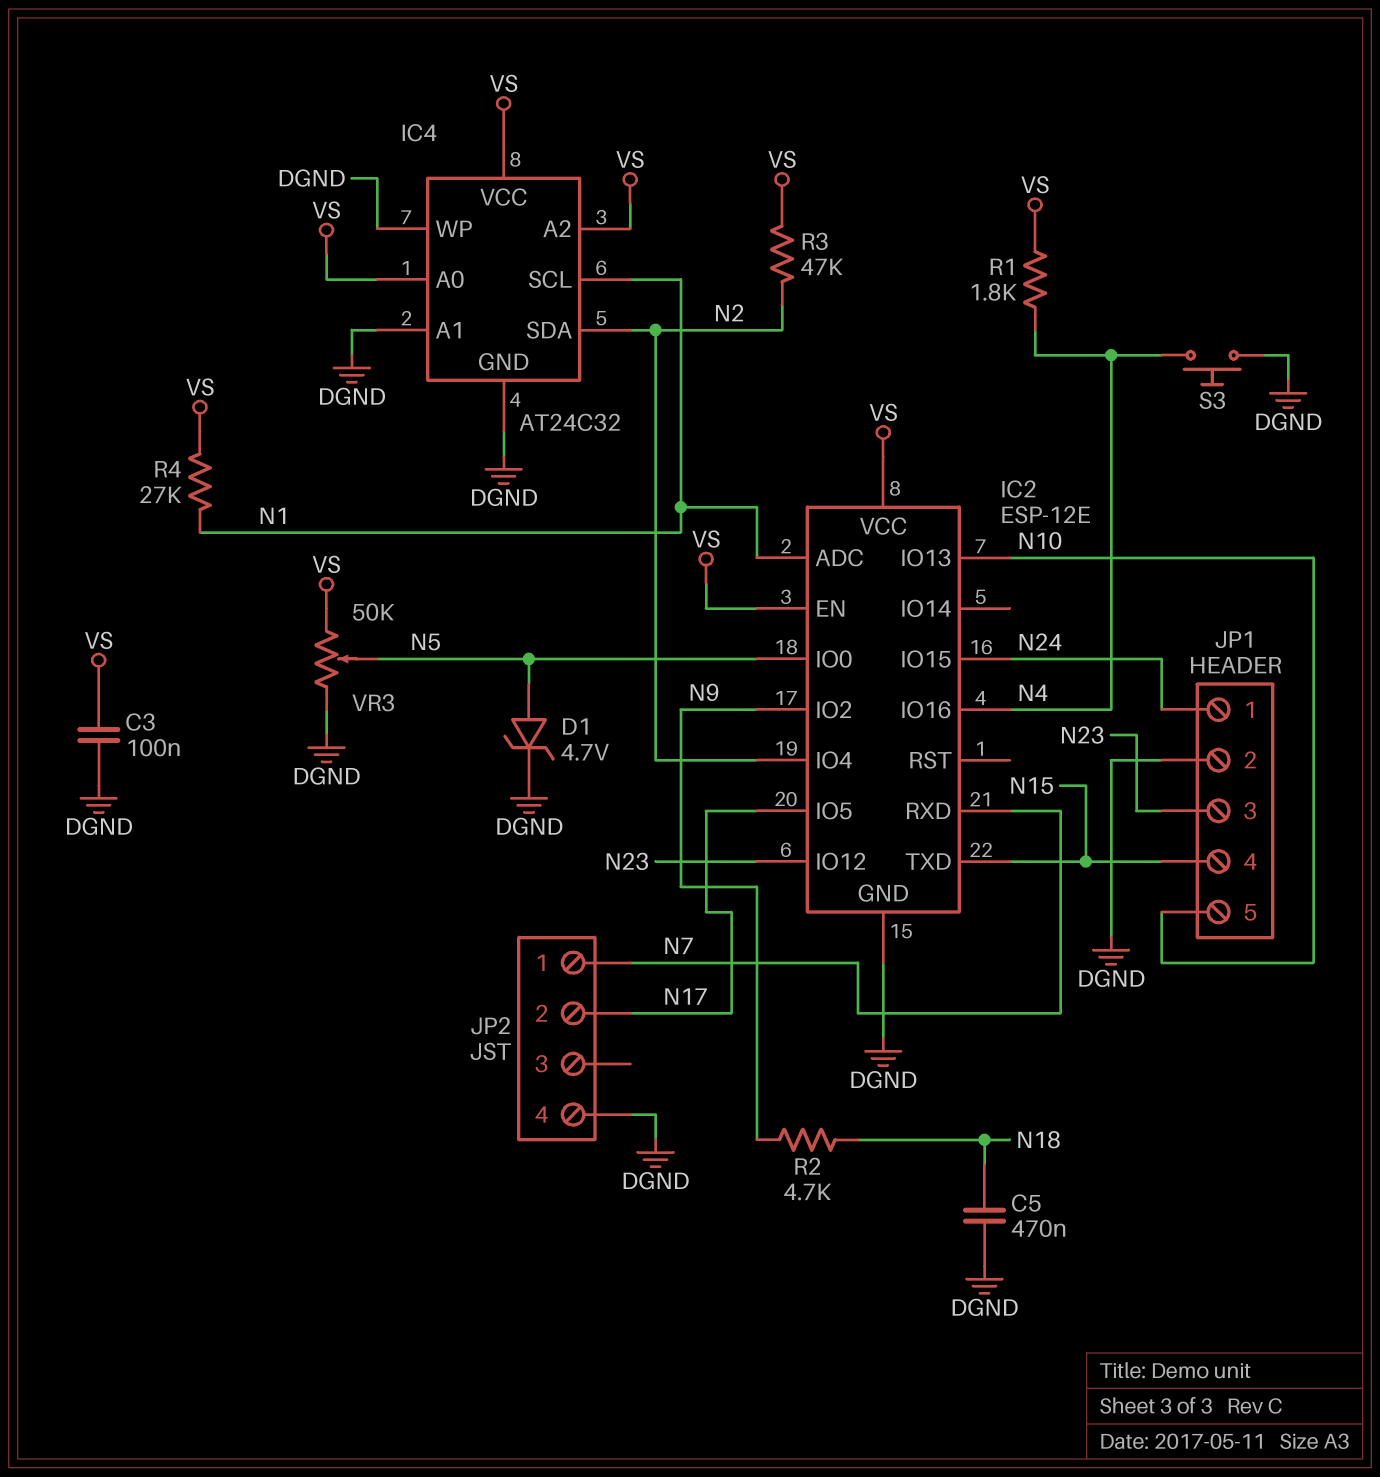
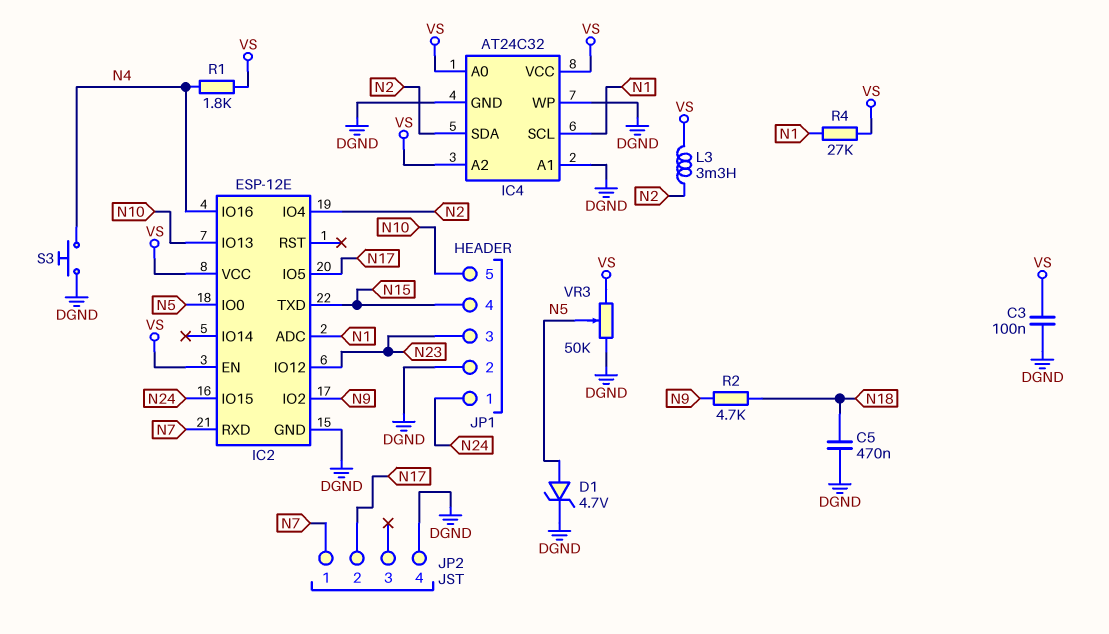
L3: none -> 3.3mH (N2, VS)
R3: 47k (N2, VS) -> none

